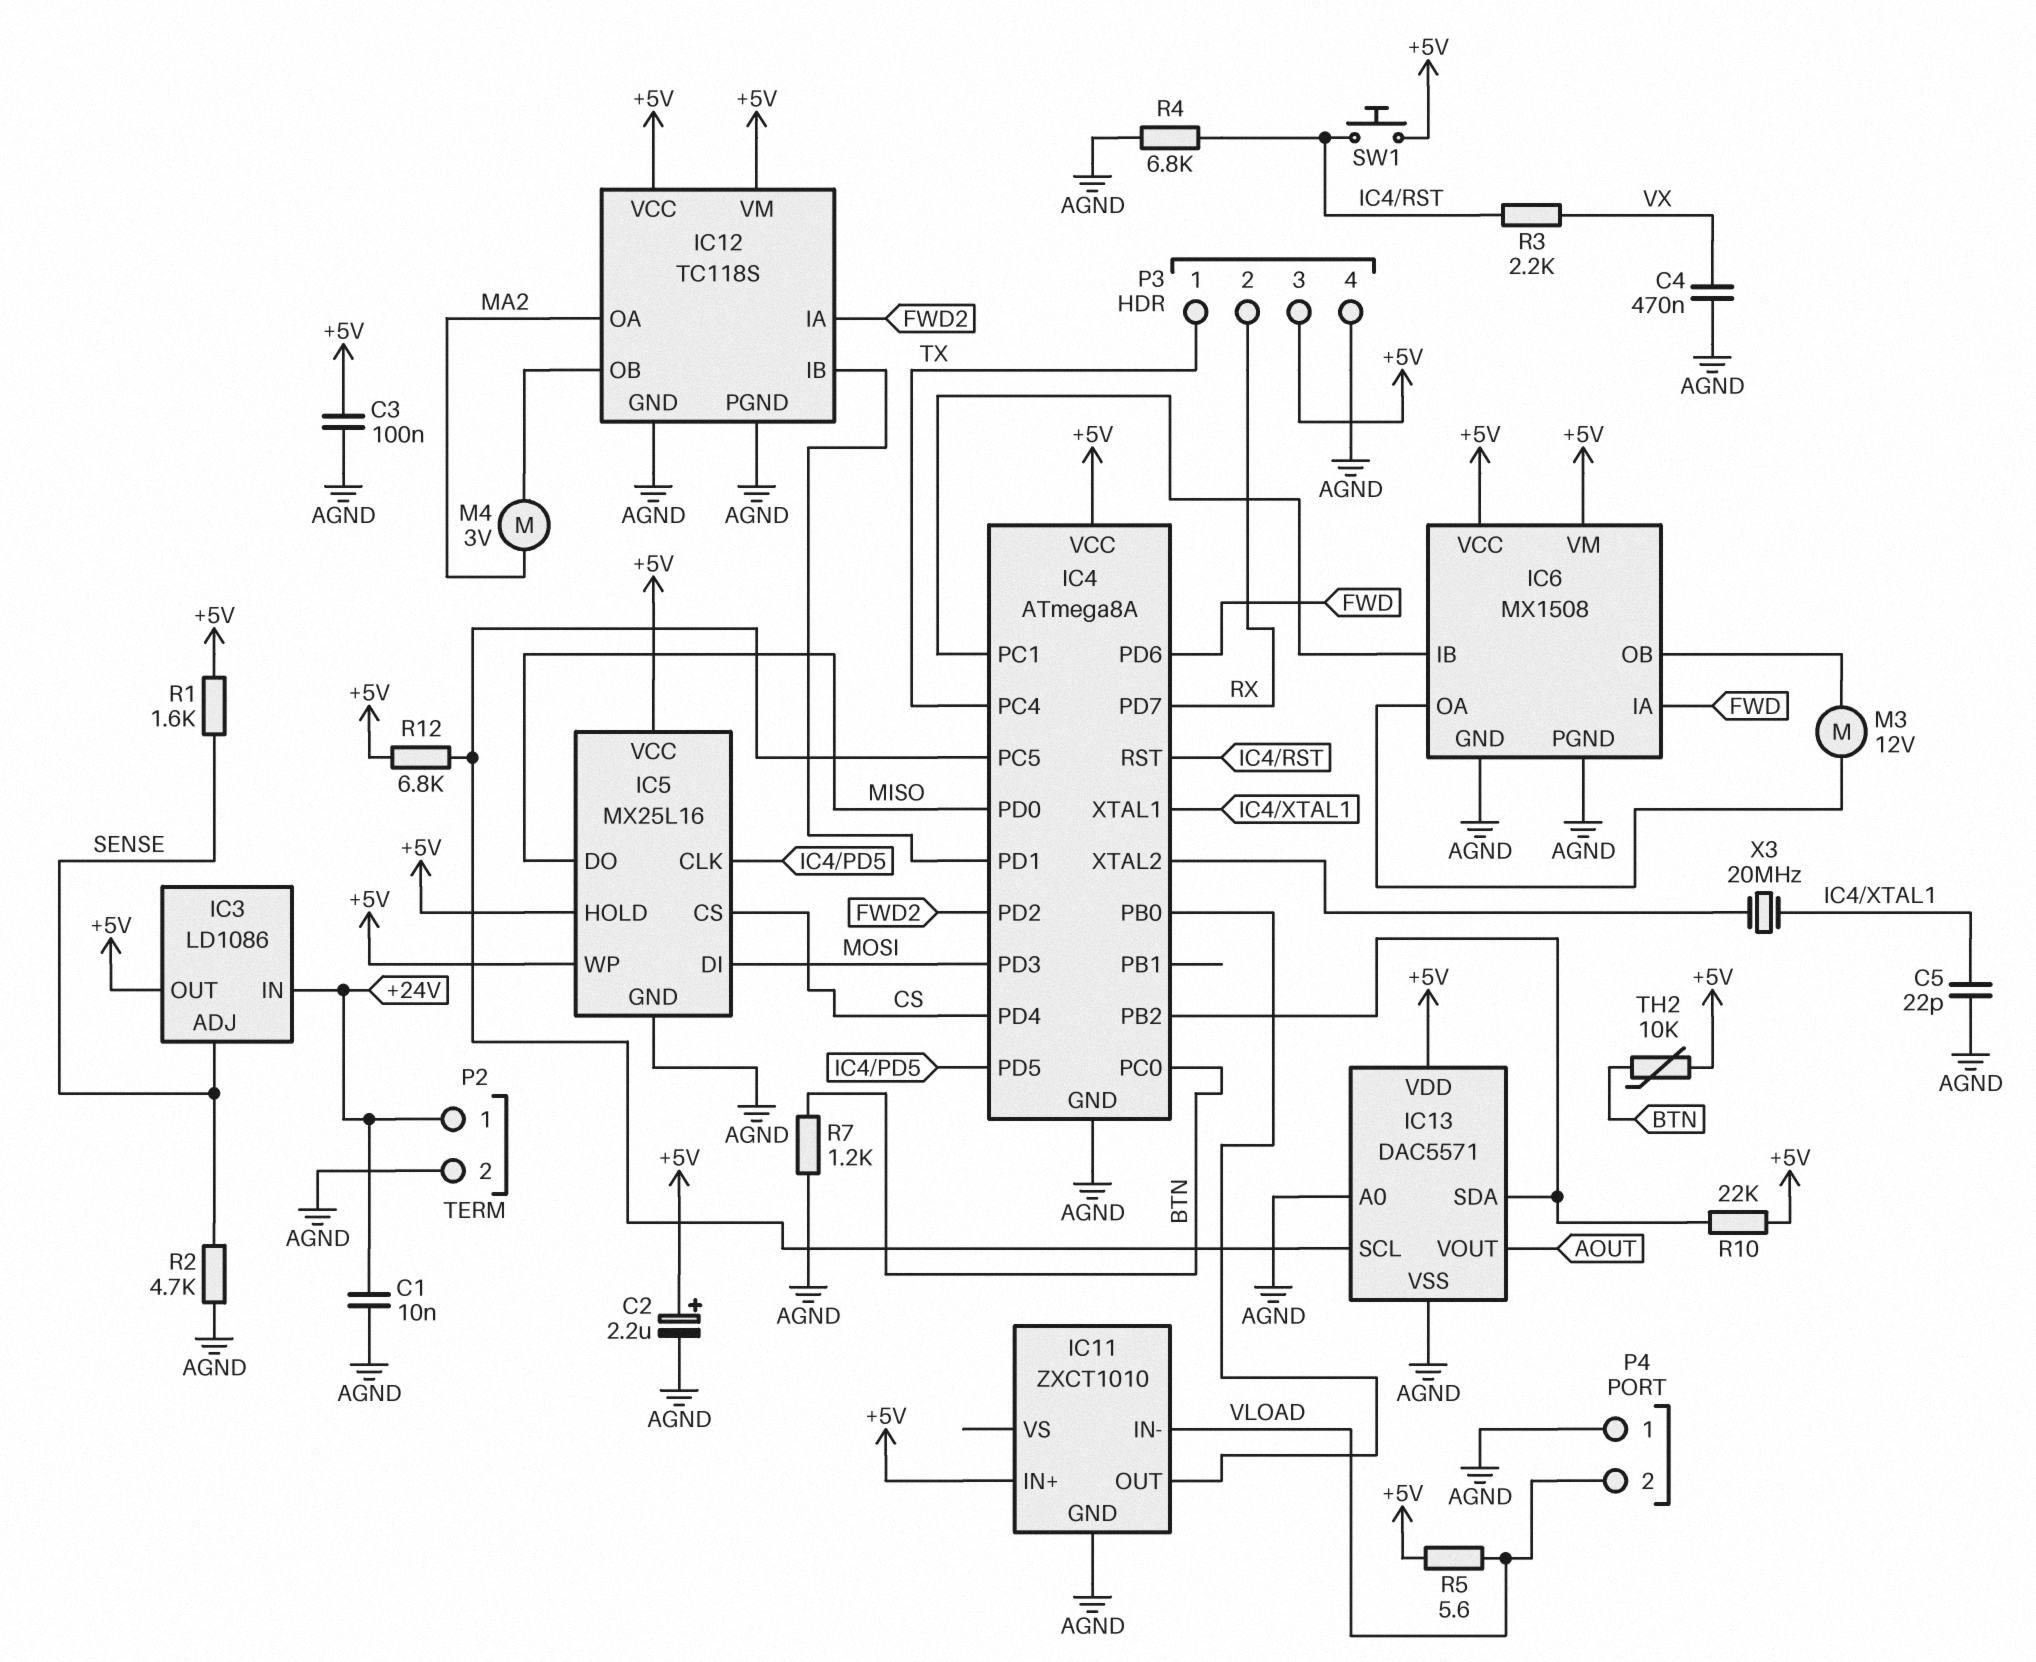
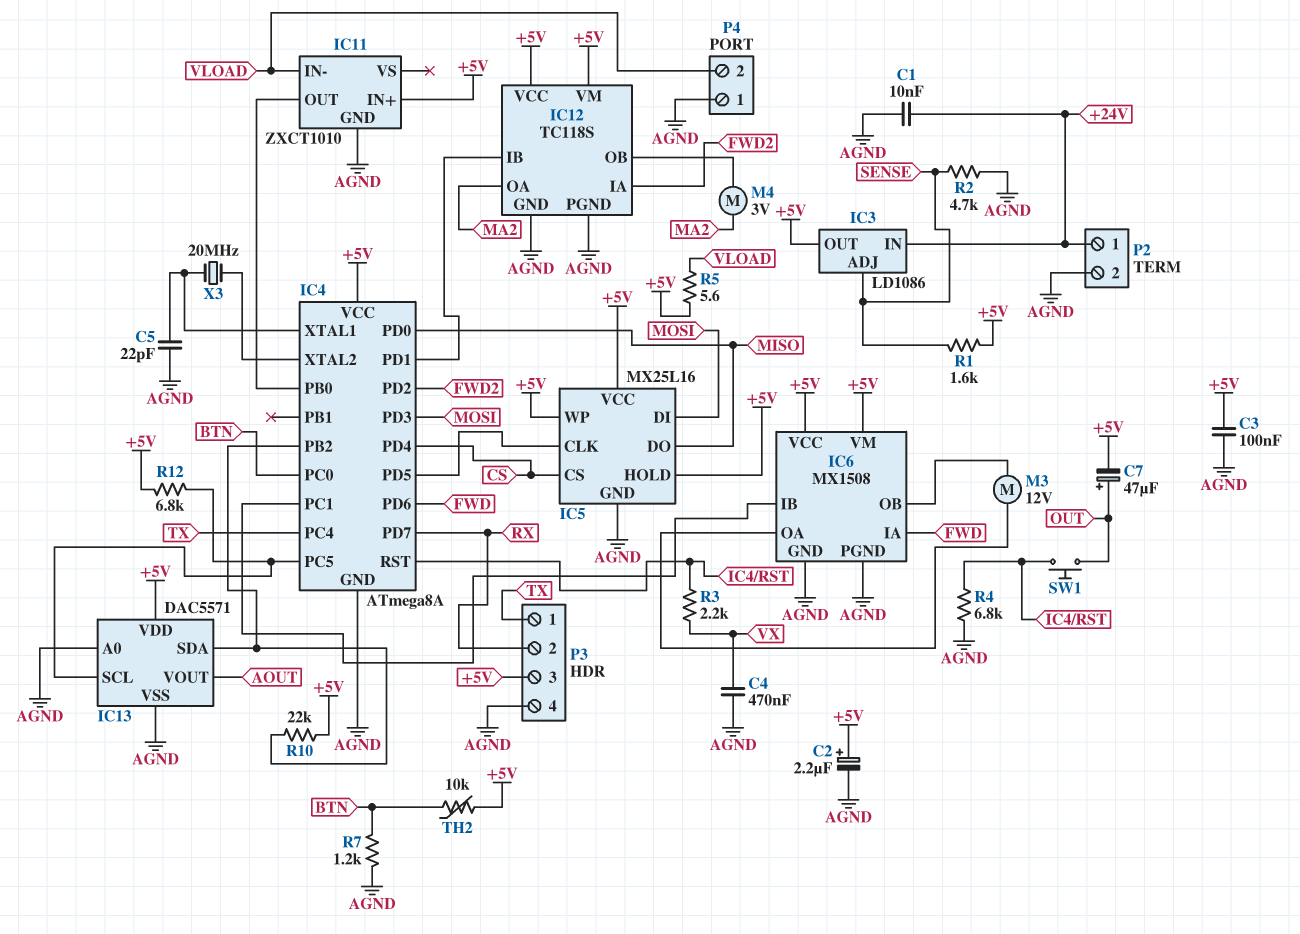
C7: none -> 47uF (plus OUT, minus +5V)
SW1: button (+5V, IC4/RST) -> button (IC4/RST, OUT)

